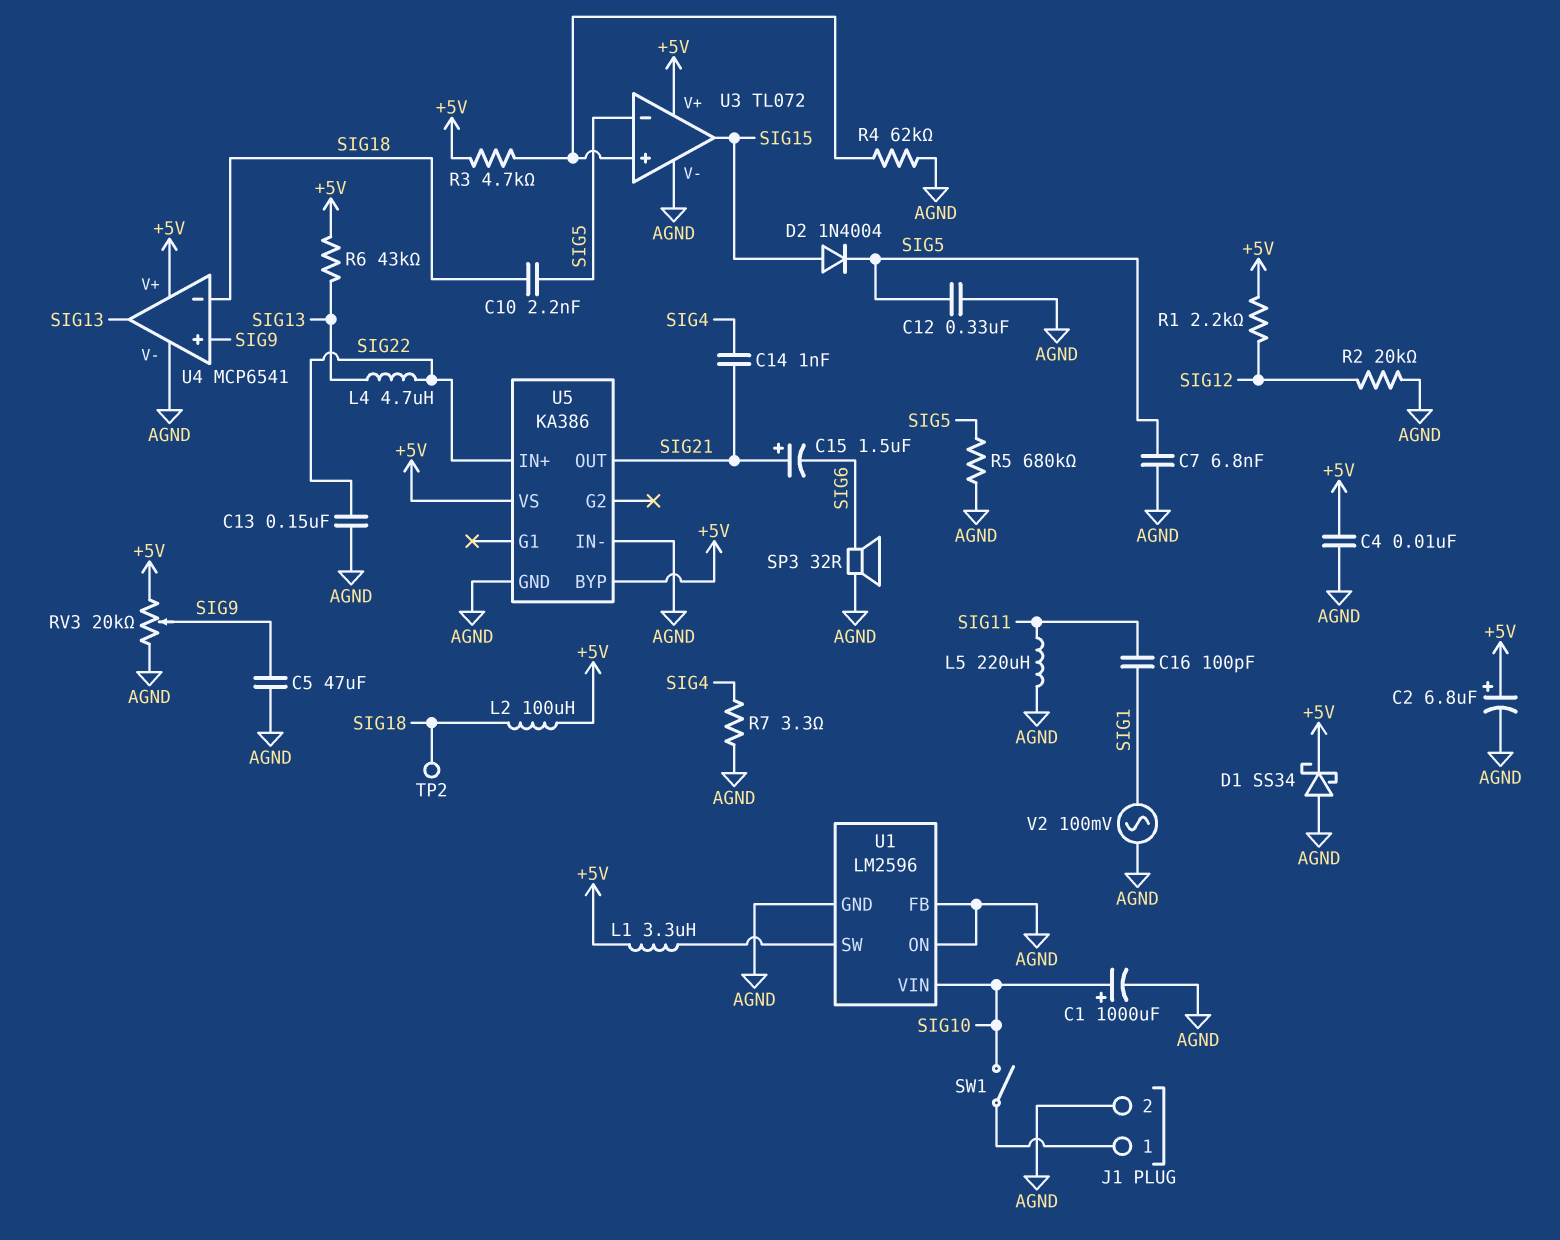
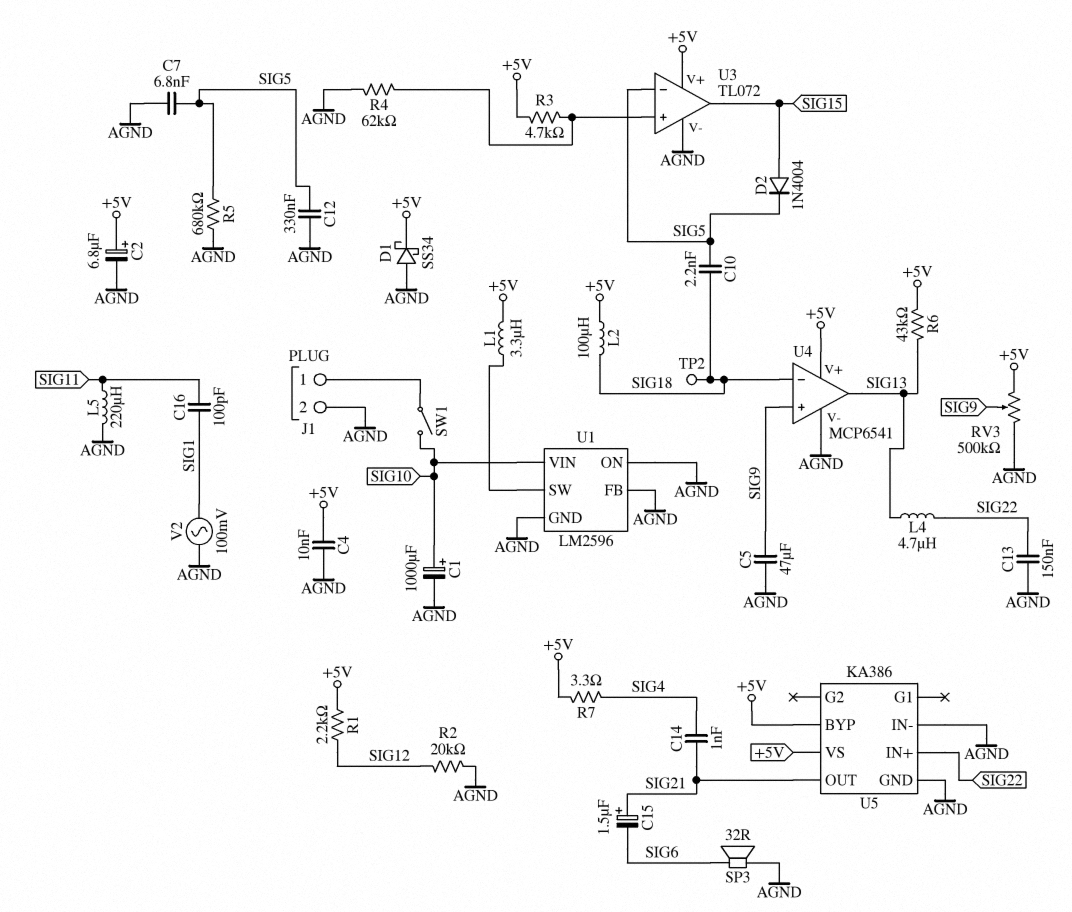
R7: 3.3 (AGND, SIG4) -> 3.3 (+5V, SIG4)
RV3: 20k (+5V, AGND, wiper SIG9) -> 500k (+5V, AGND, wiper SIG9)

